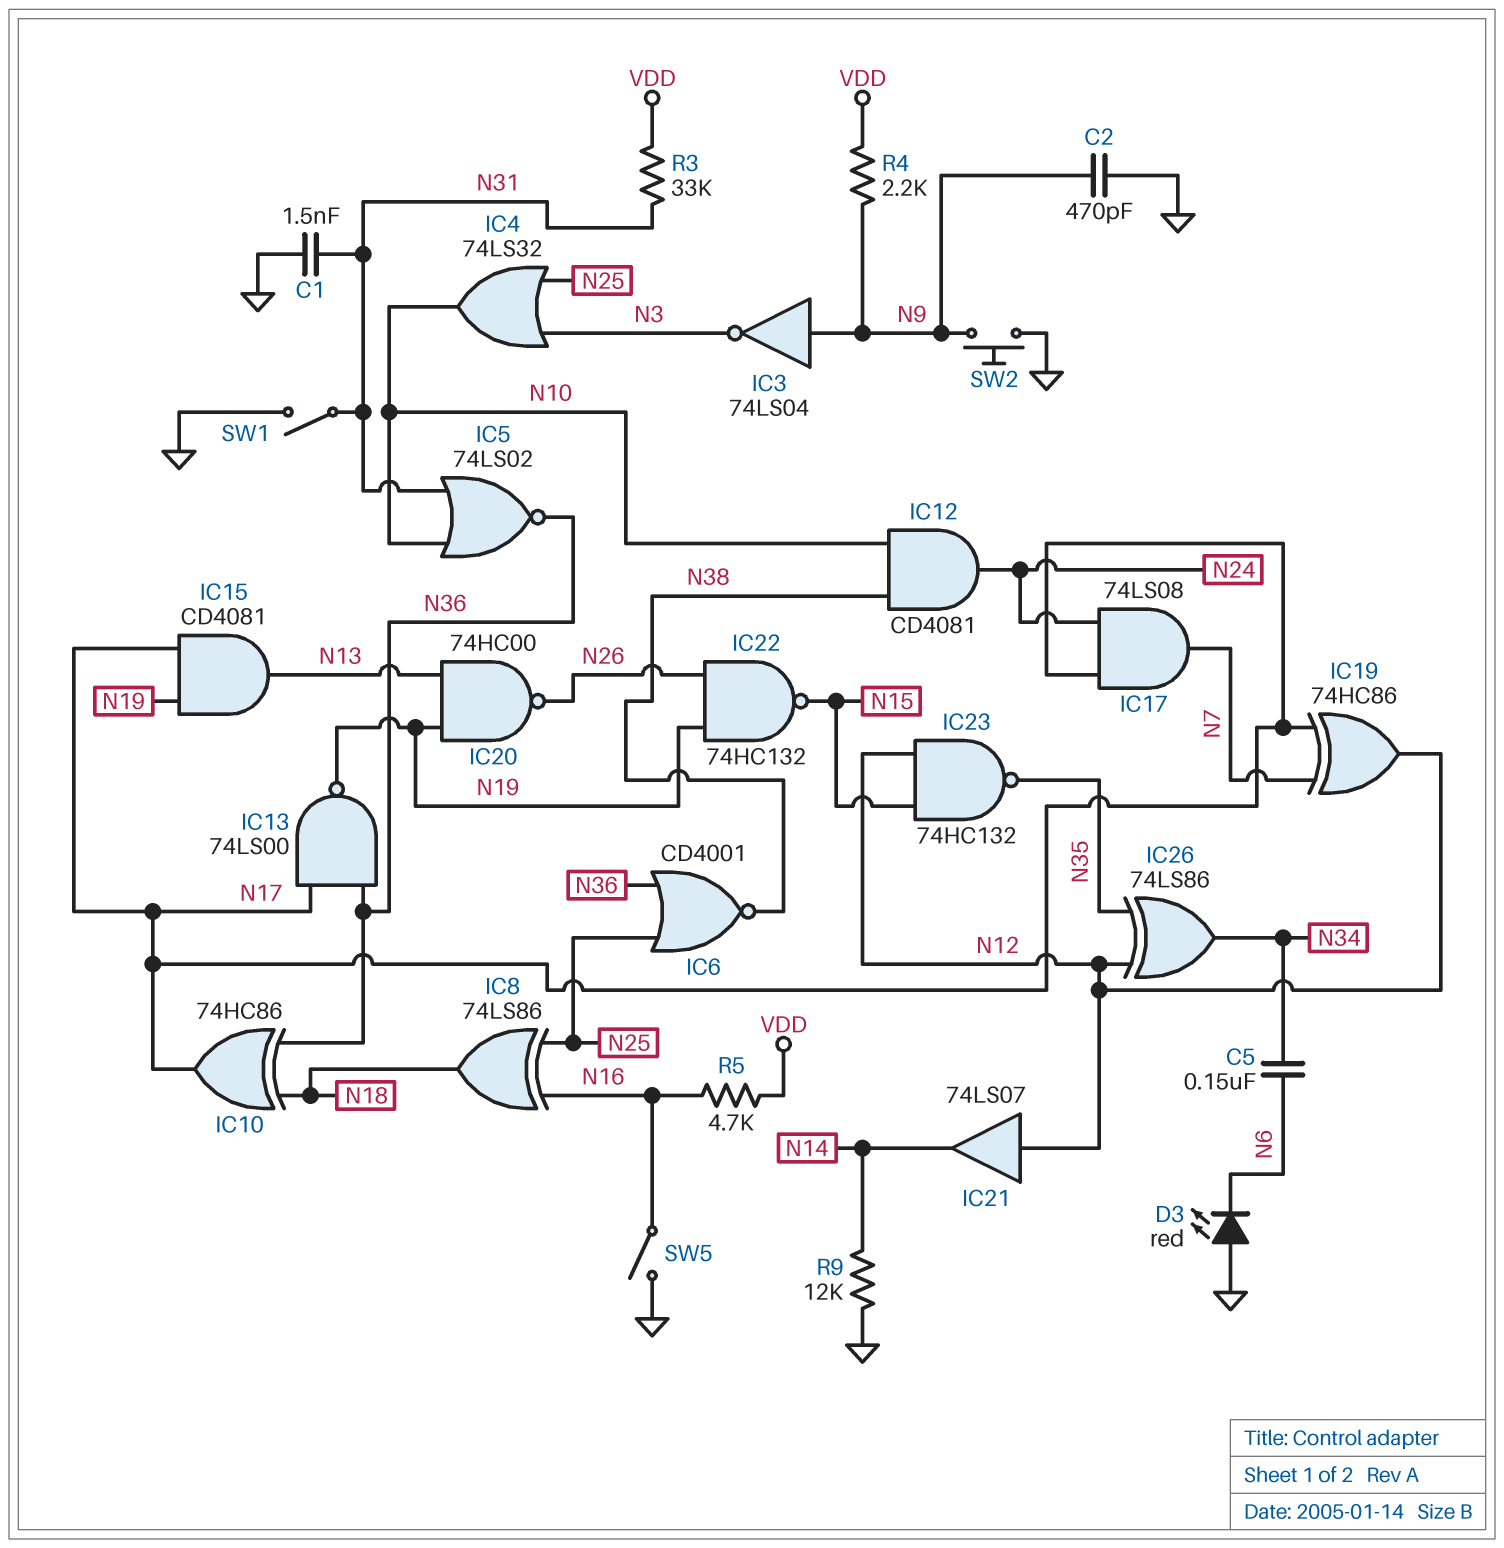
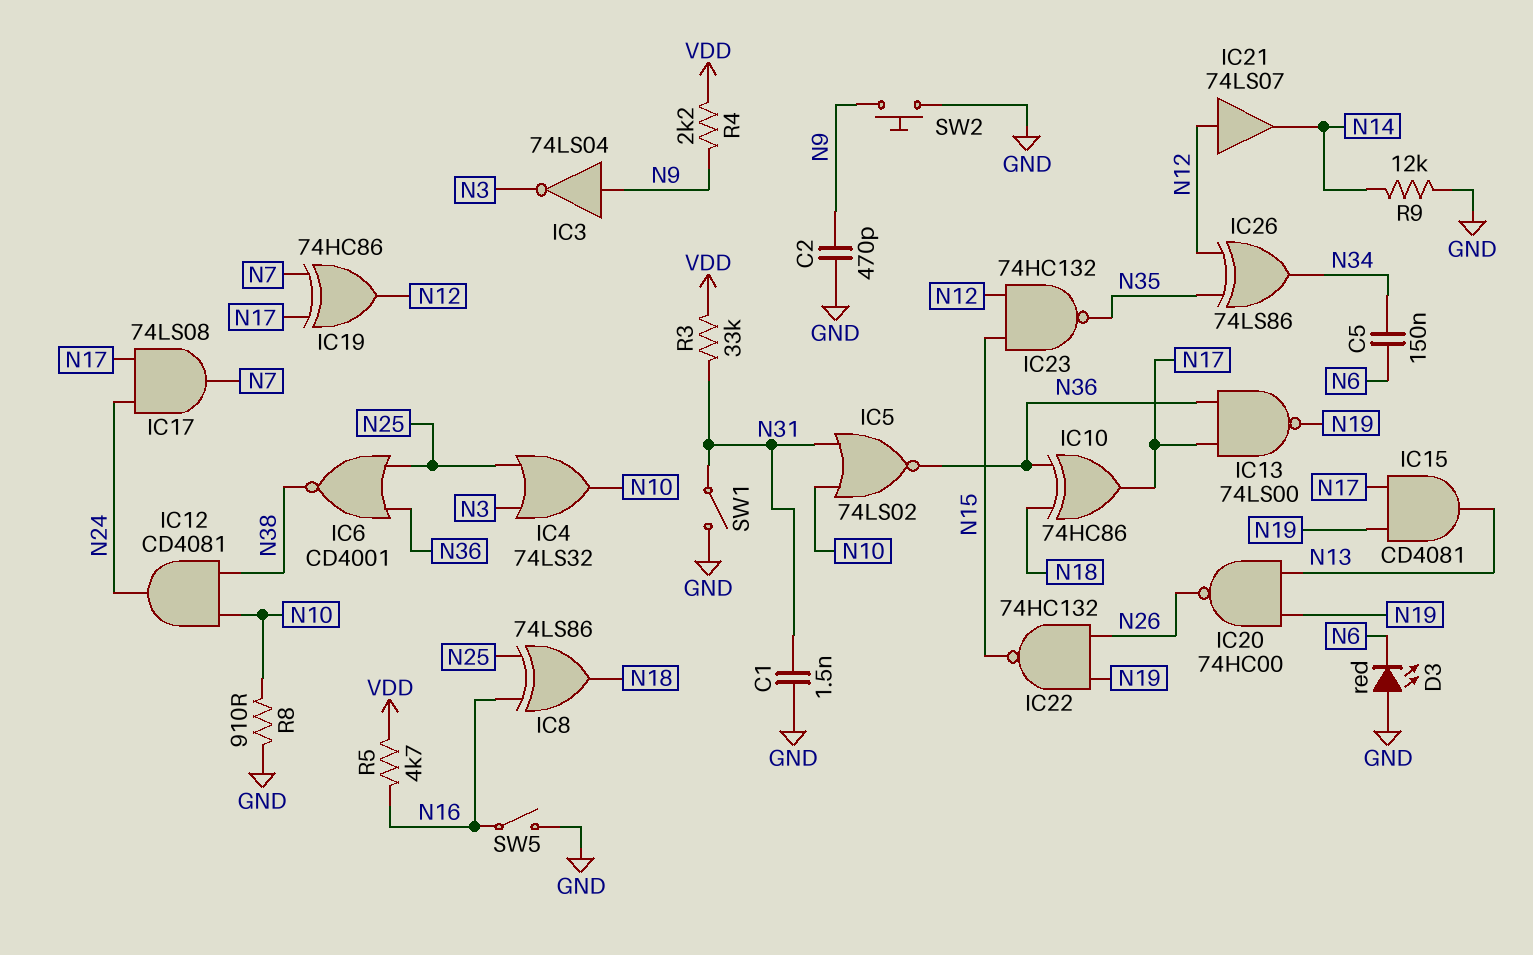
R8: none -> 910 (GND, N10)

